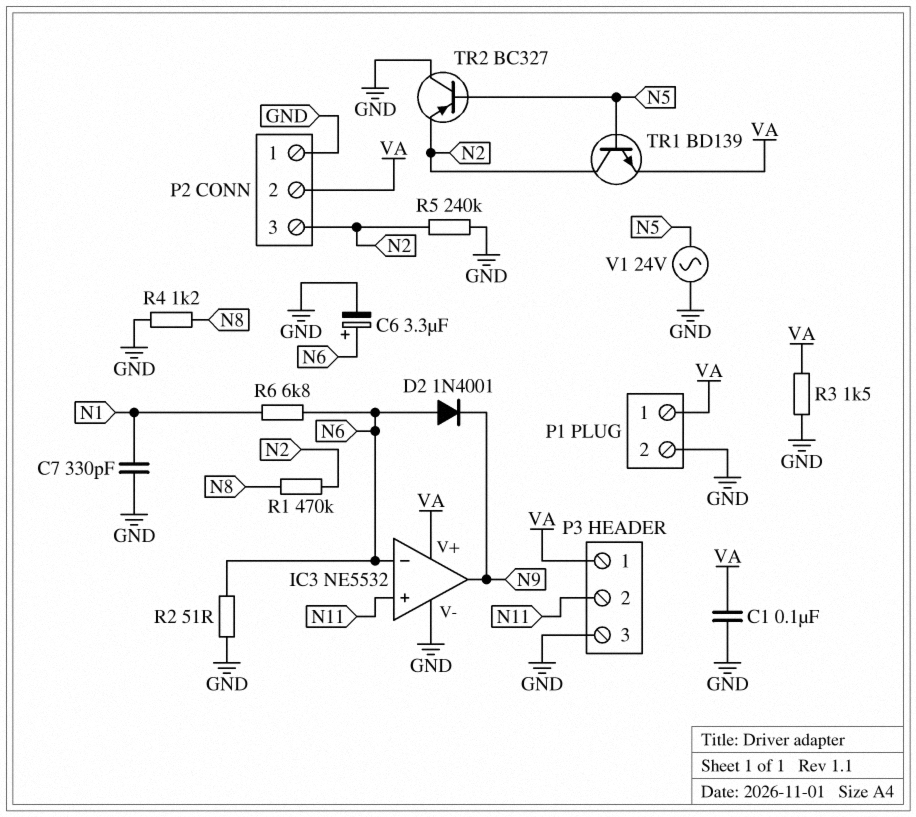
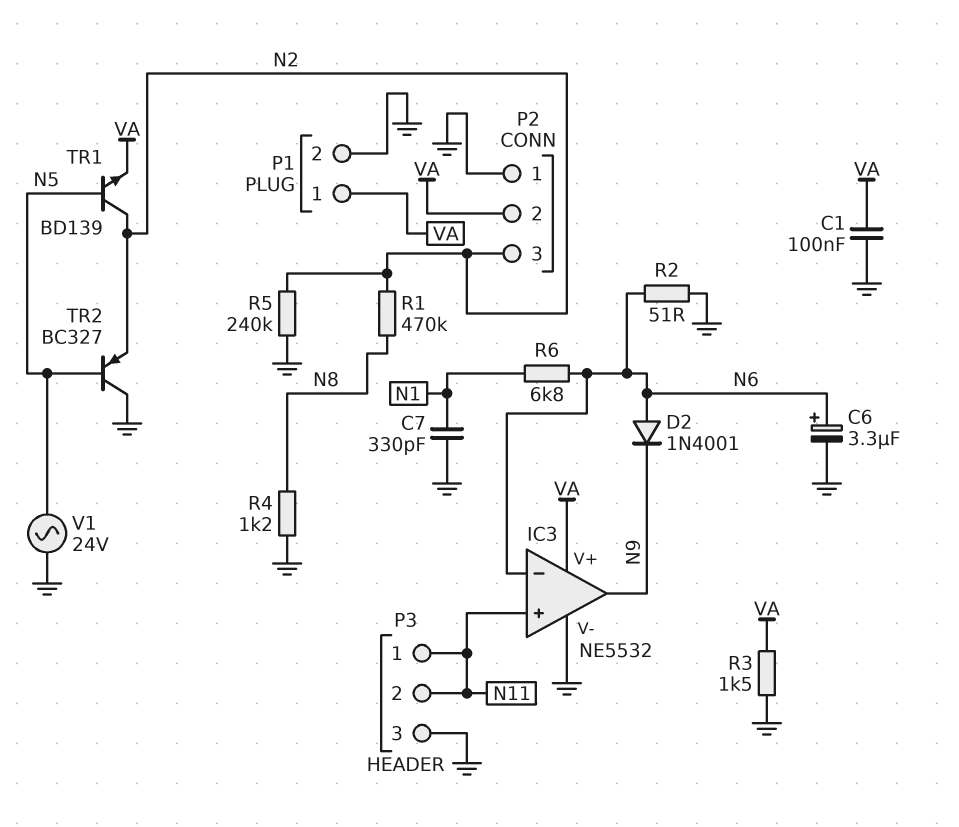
P3 pin 1: VA -> N11

